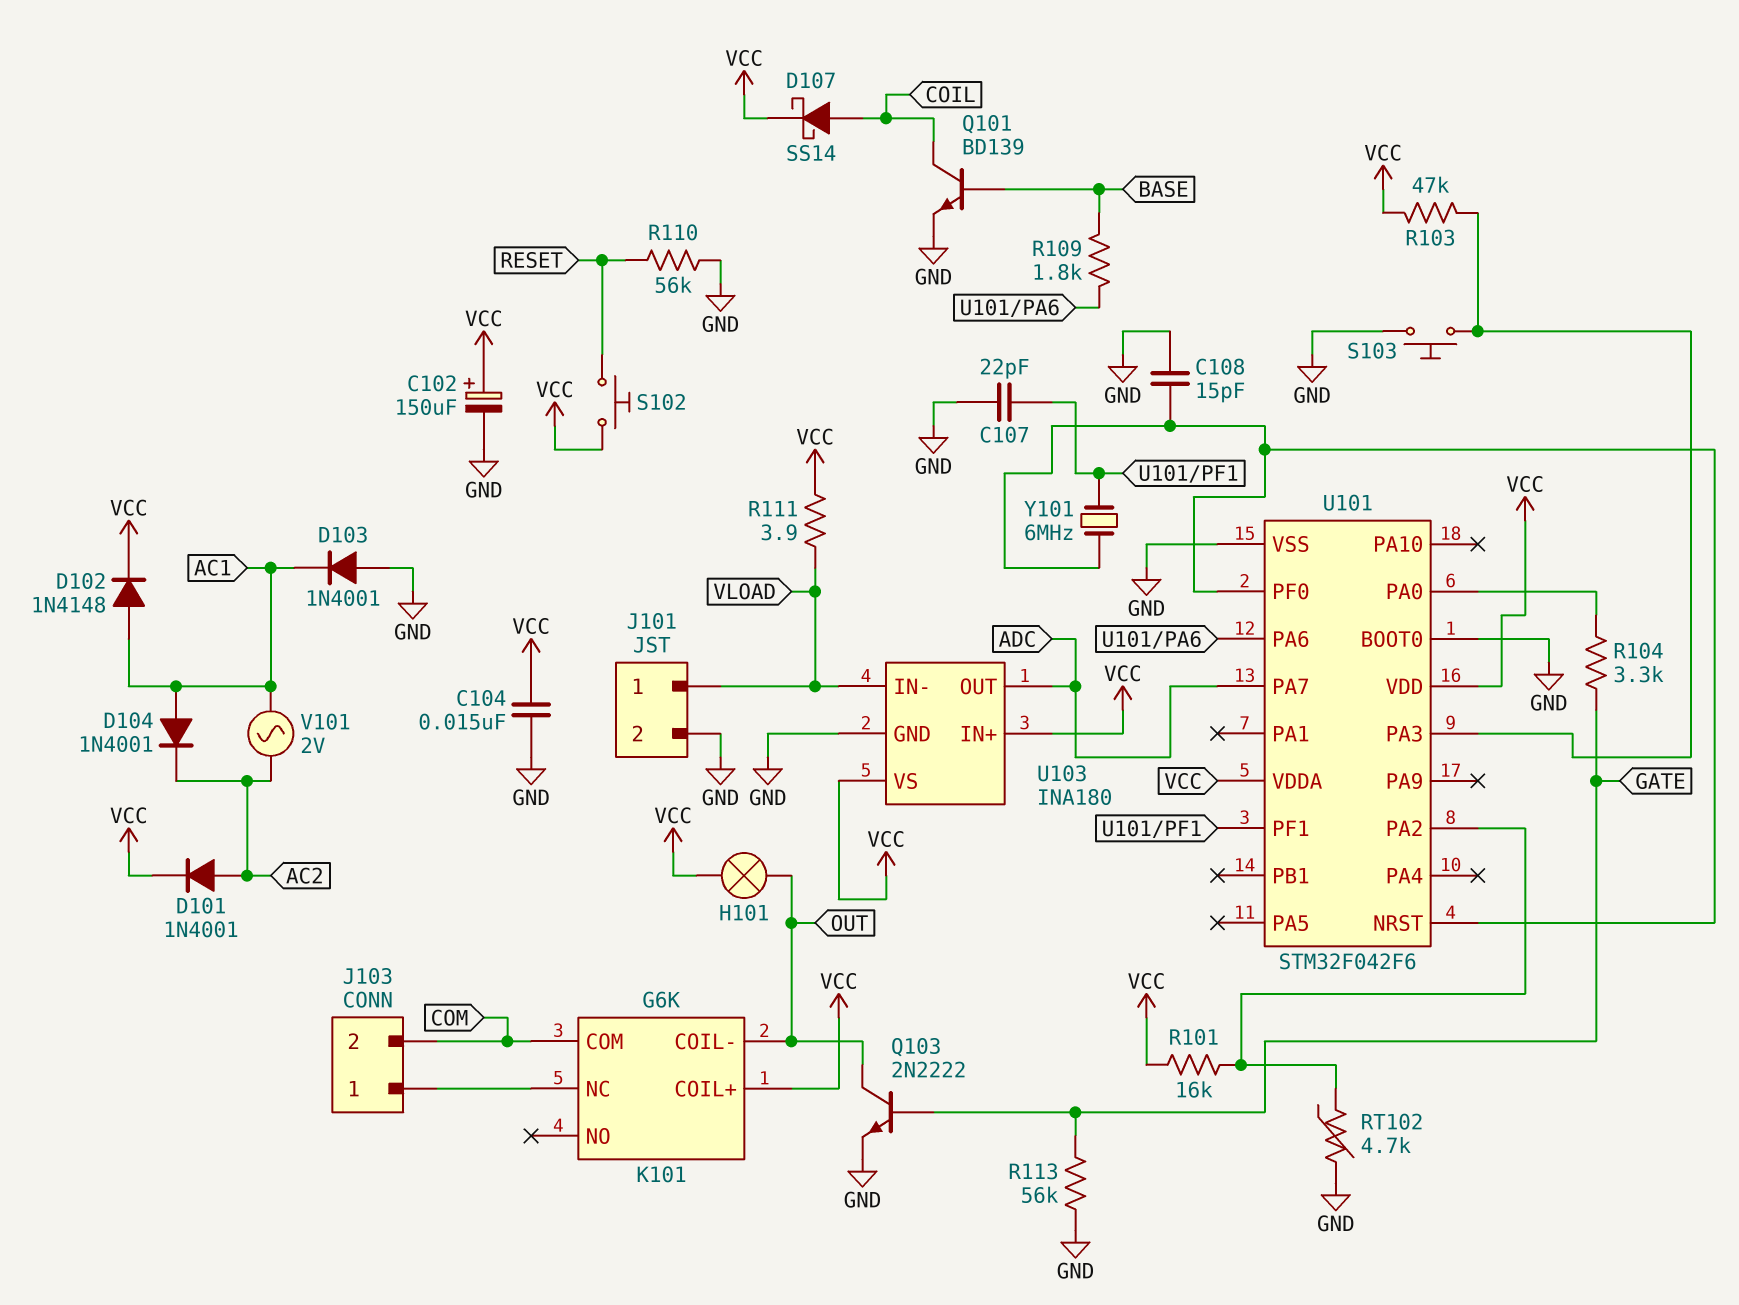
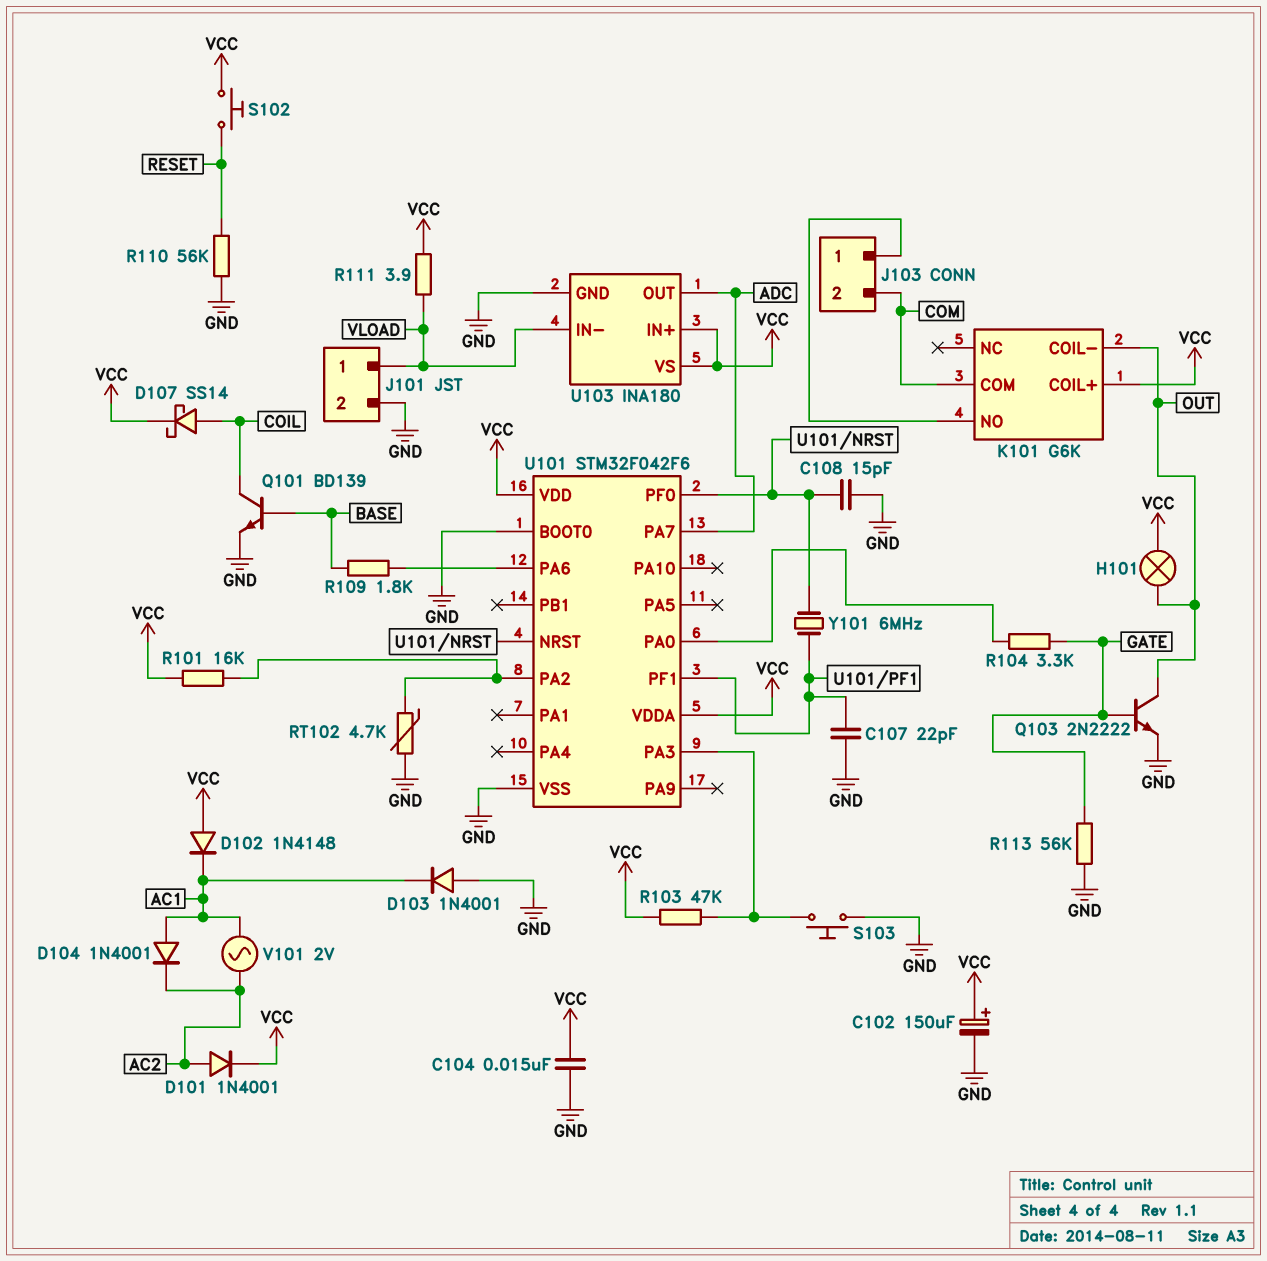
D102: diode 1N4148 (A AC1, K VCC) -> diode 1N4148 (A VCC, K AC1)
K101 pin NC: J103/1 -> none
K101 pin NO: none -> J103/1

